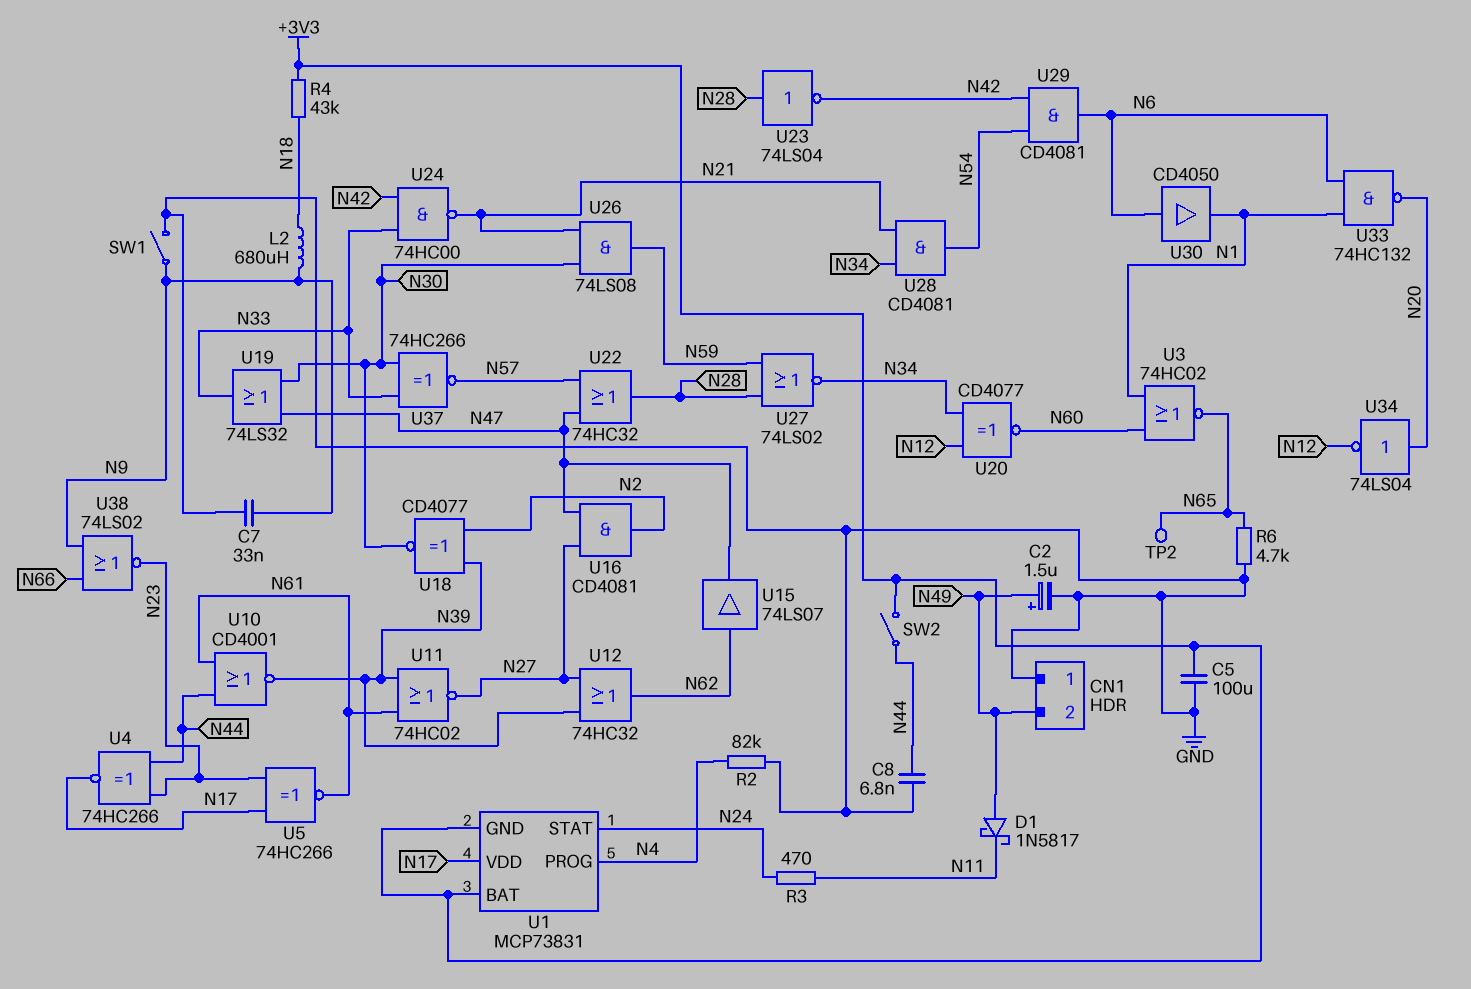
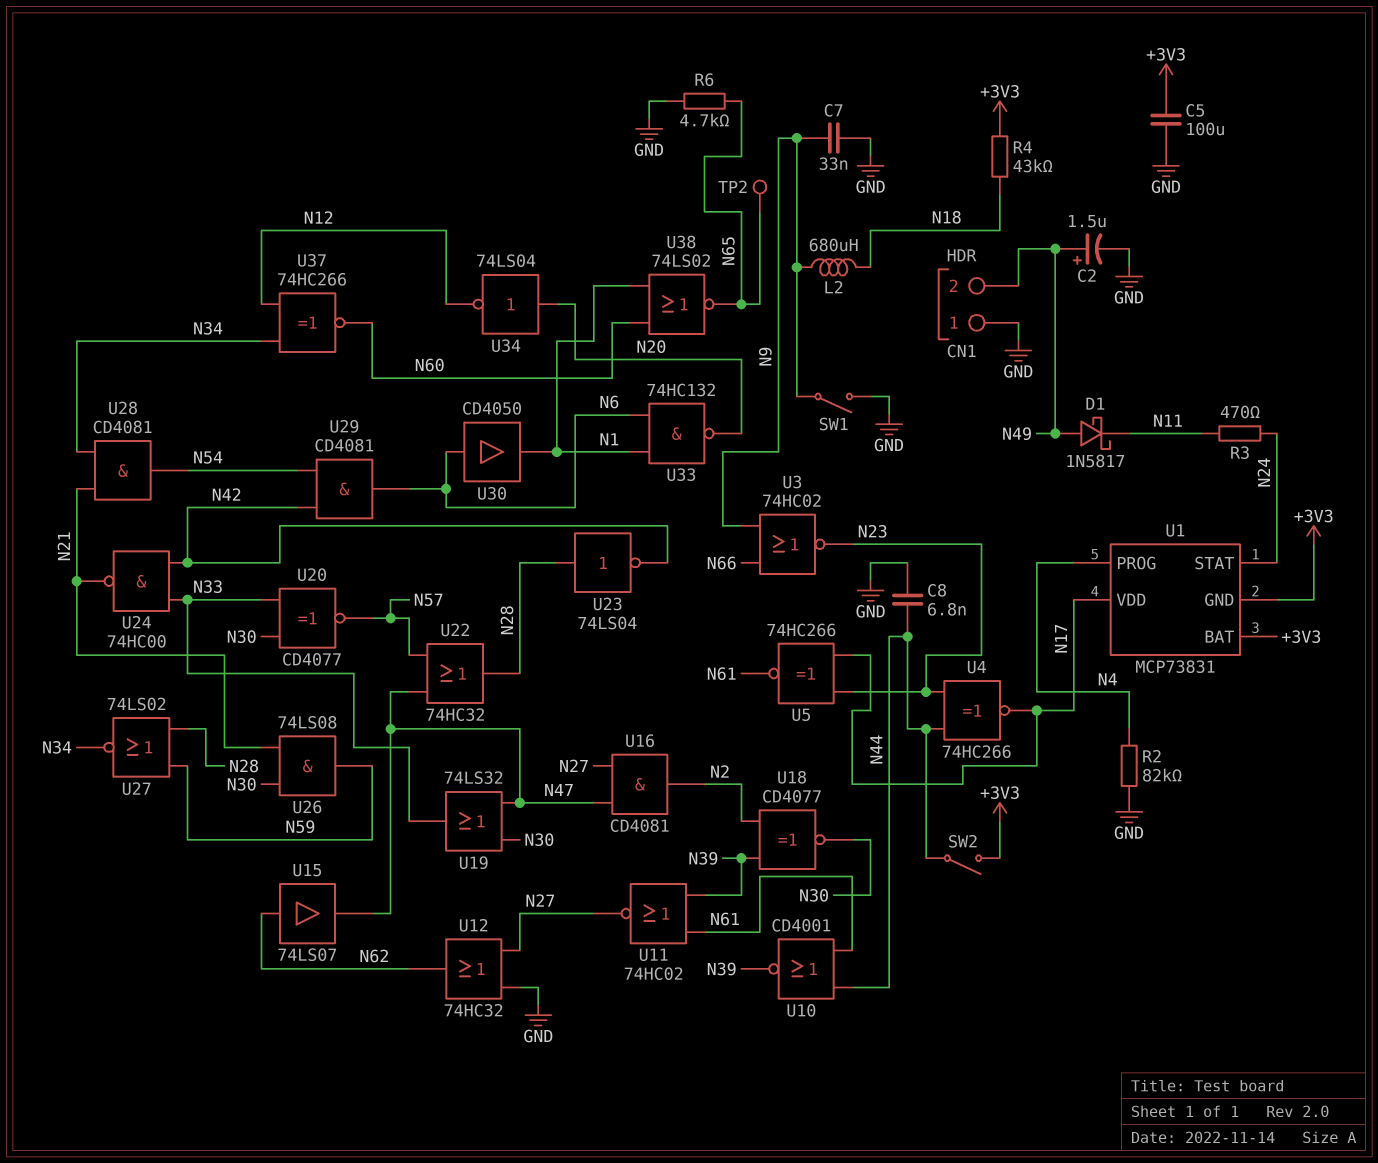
U3: NOR 74HC02 (in N1, in N60, out N65) -> NOR 74HC02 (in N9, in N66, out N23)
U12: OR 74HC32 (in N27, in N39, out N62) -> OR 74HC32 (in GND, in N27, out N62)
U20: XNOR CD4077 (in N12, in N34, out N60) -> XNOR CD4077 (in N30, in N33, out N57)
U37: XNOR 74HC266 (in N30, in N33, out N57) -> XNOR 74HC266 (in N12, in N34, out N60)
U38: NOR 74LS02 (in N9, in N66, out N23) -> NOR 74LS02 (in N1, in N60, out N65)

